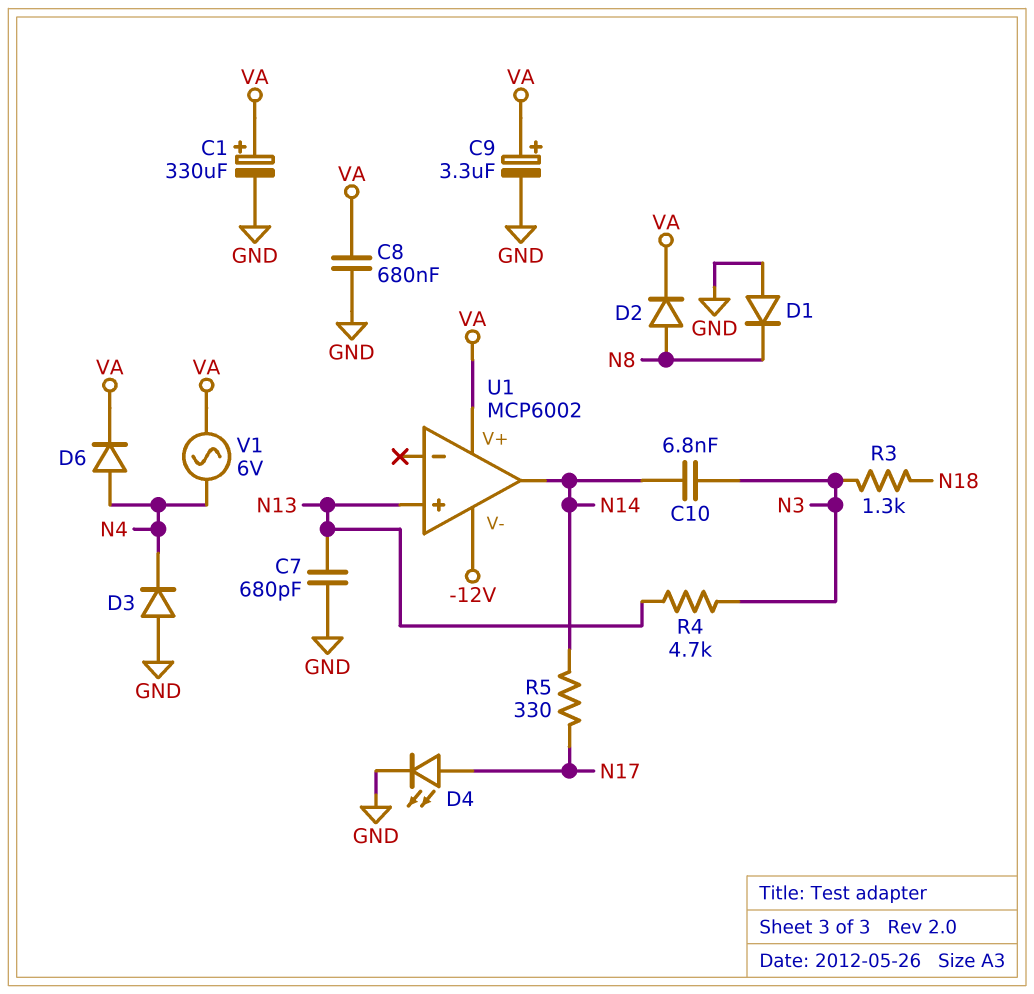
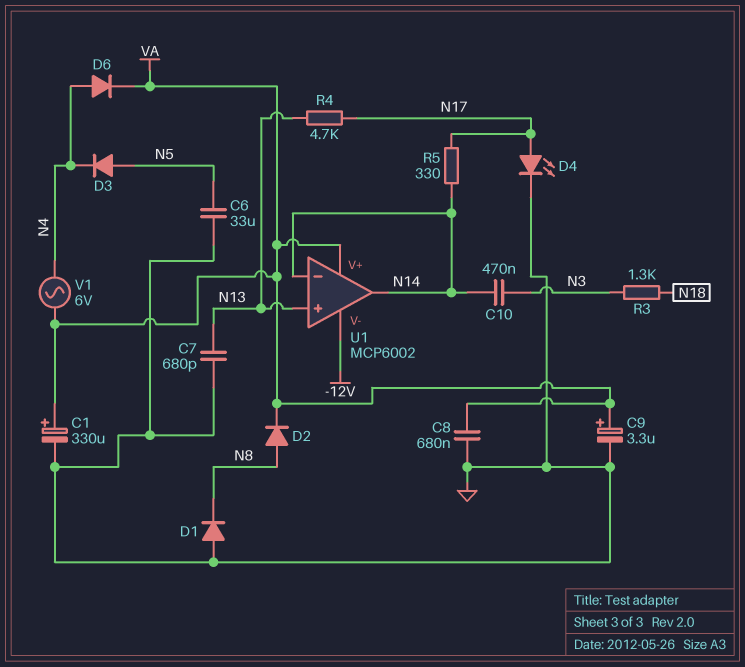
C6: none -> 33uF (GND, N5)
C10: 6.8nF (N3, N14) -> 470nF (N3, N14)
D3: diode (A GND, K N4) -> diode (A N5, K N4)
R4: 4.7k (N3, N13) -> 4.7k (N13, N17)
U1 pin in-: none -> N14

